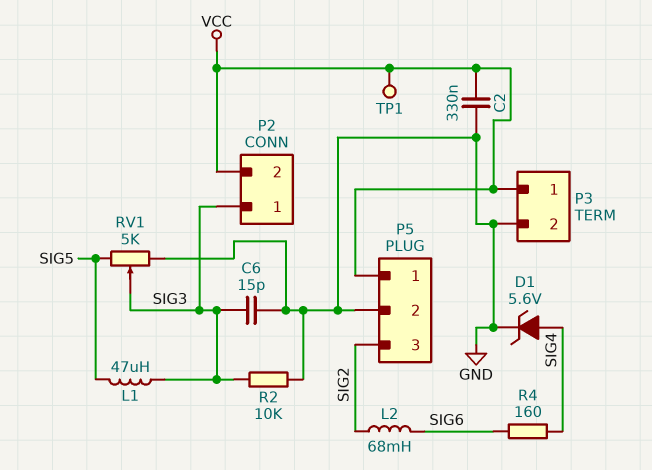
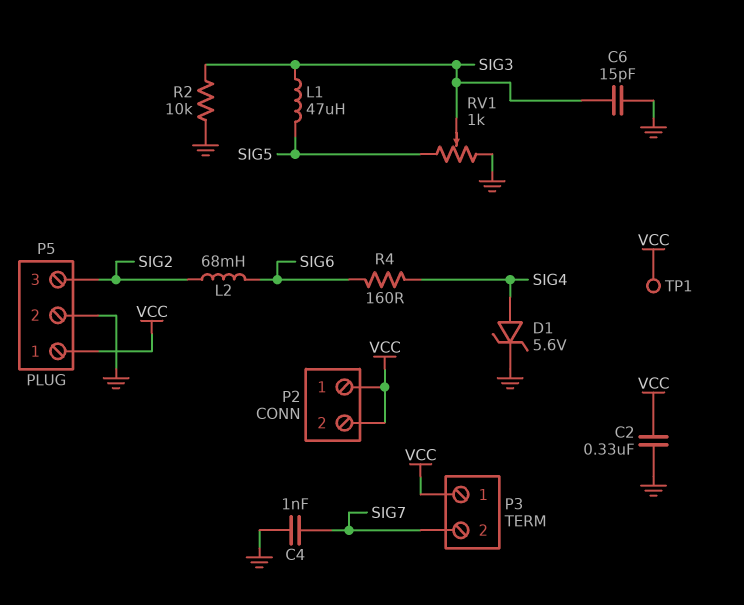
C4: none -> 1nF (GND, SIG7)
P2 pin 1: SIG3 -> VCC
P3 pin 2: GND -> SIG7
RV1: 5k (GND, SIG5, wiper SIG3) -> 1k (GND, SIG5, wiper SIG3)

